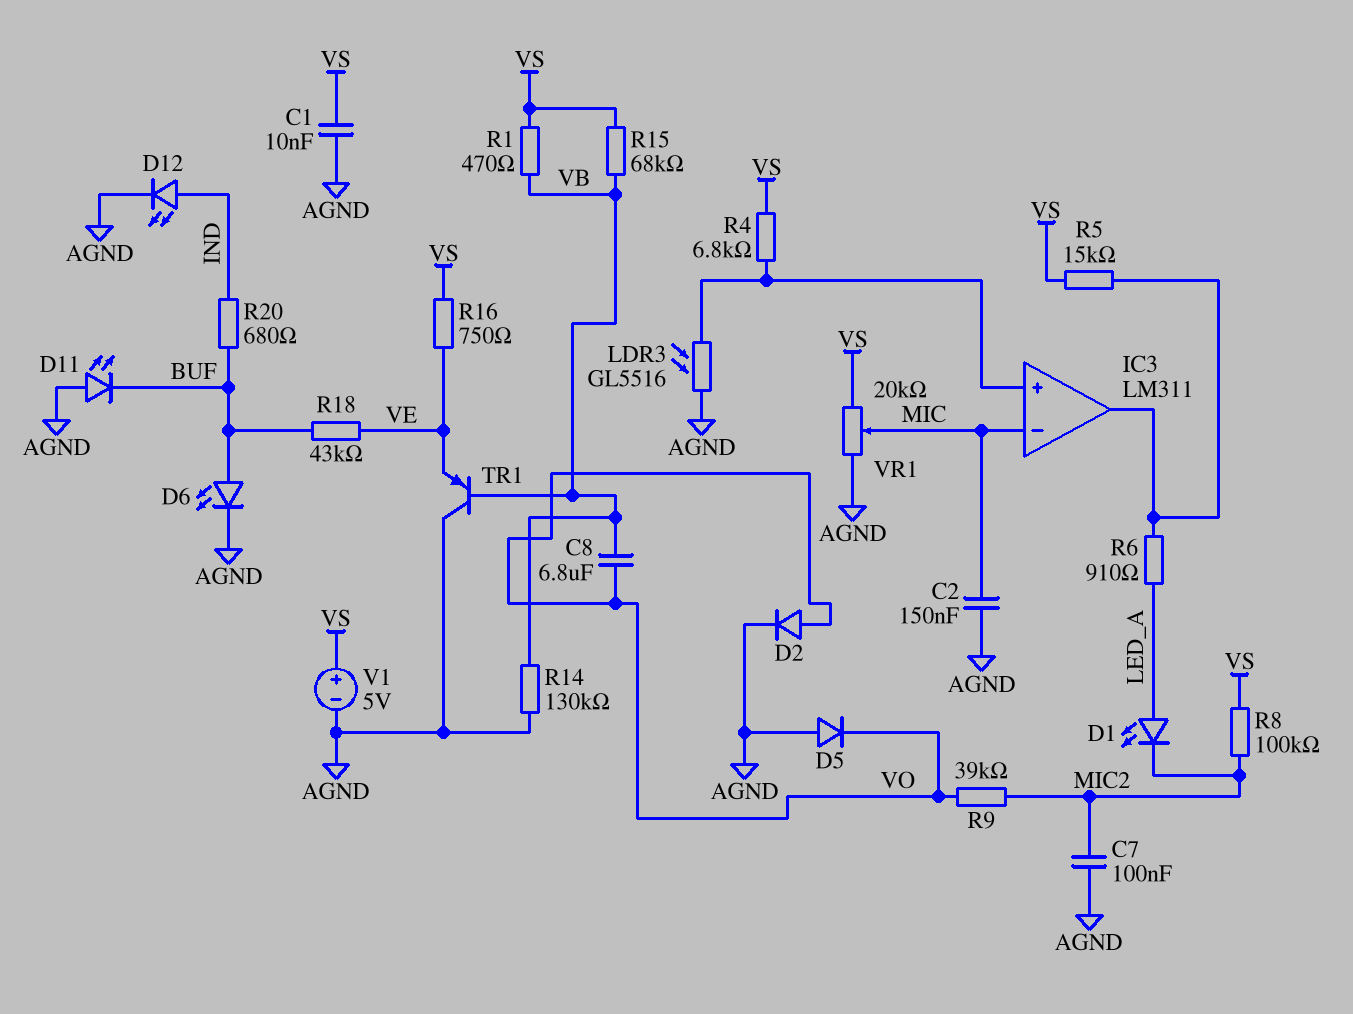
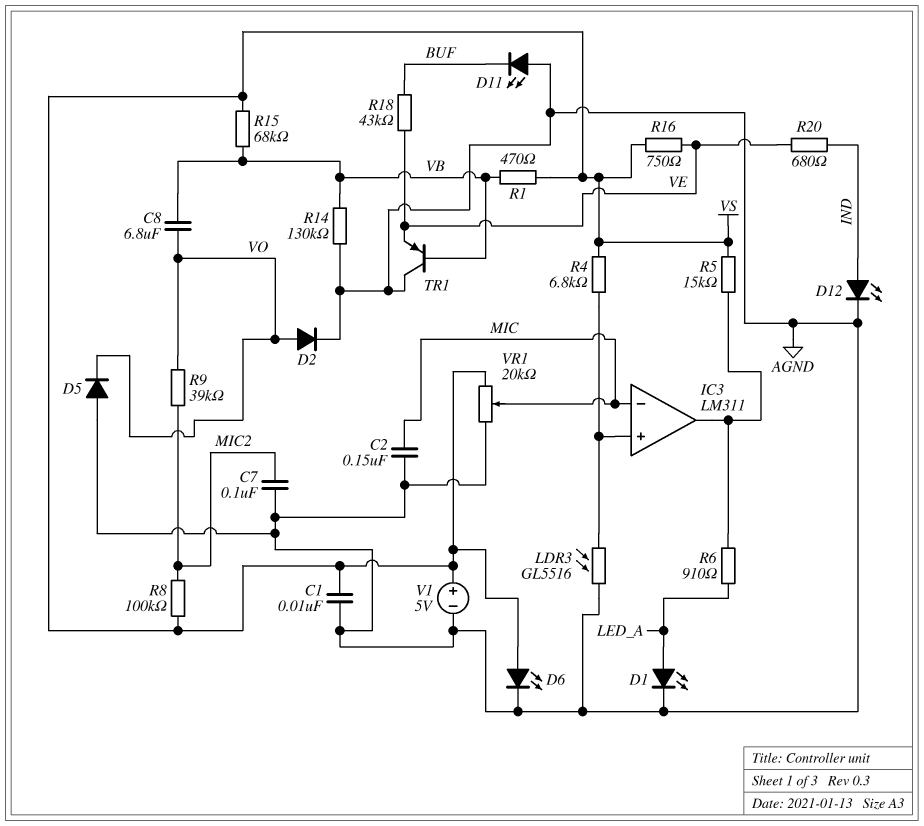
D1: LED (A LED_A, K MIC2) -> LED (A LED_A, K AGND)
D6: LED (A BUF, K AGND) -> LED (A VS, K AGND)
R20: 680 (BUF, IND) -> 680 (IND, VE)

